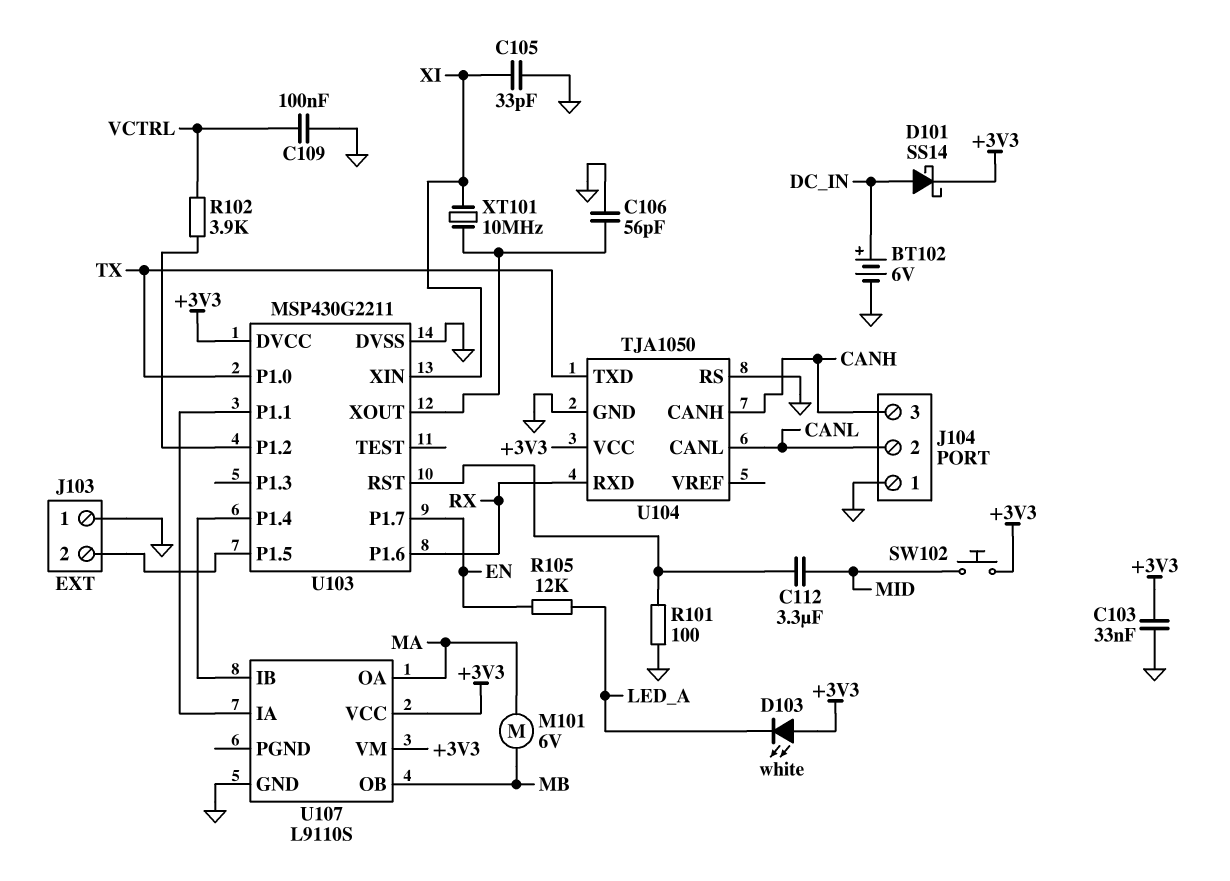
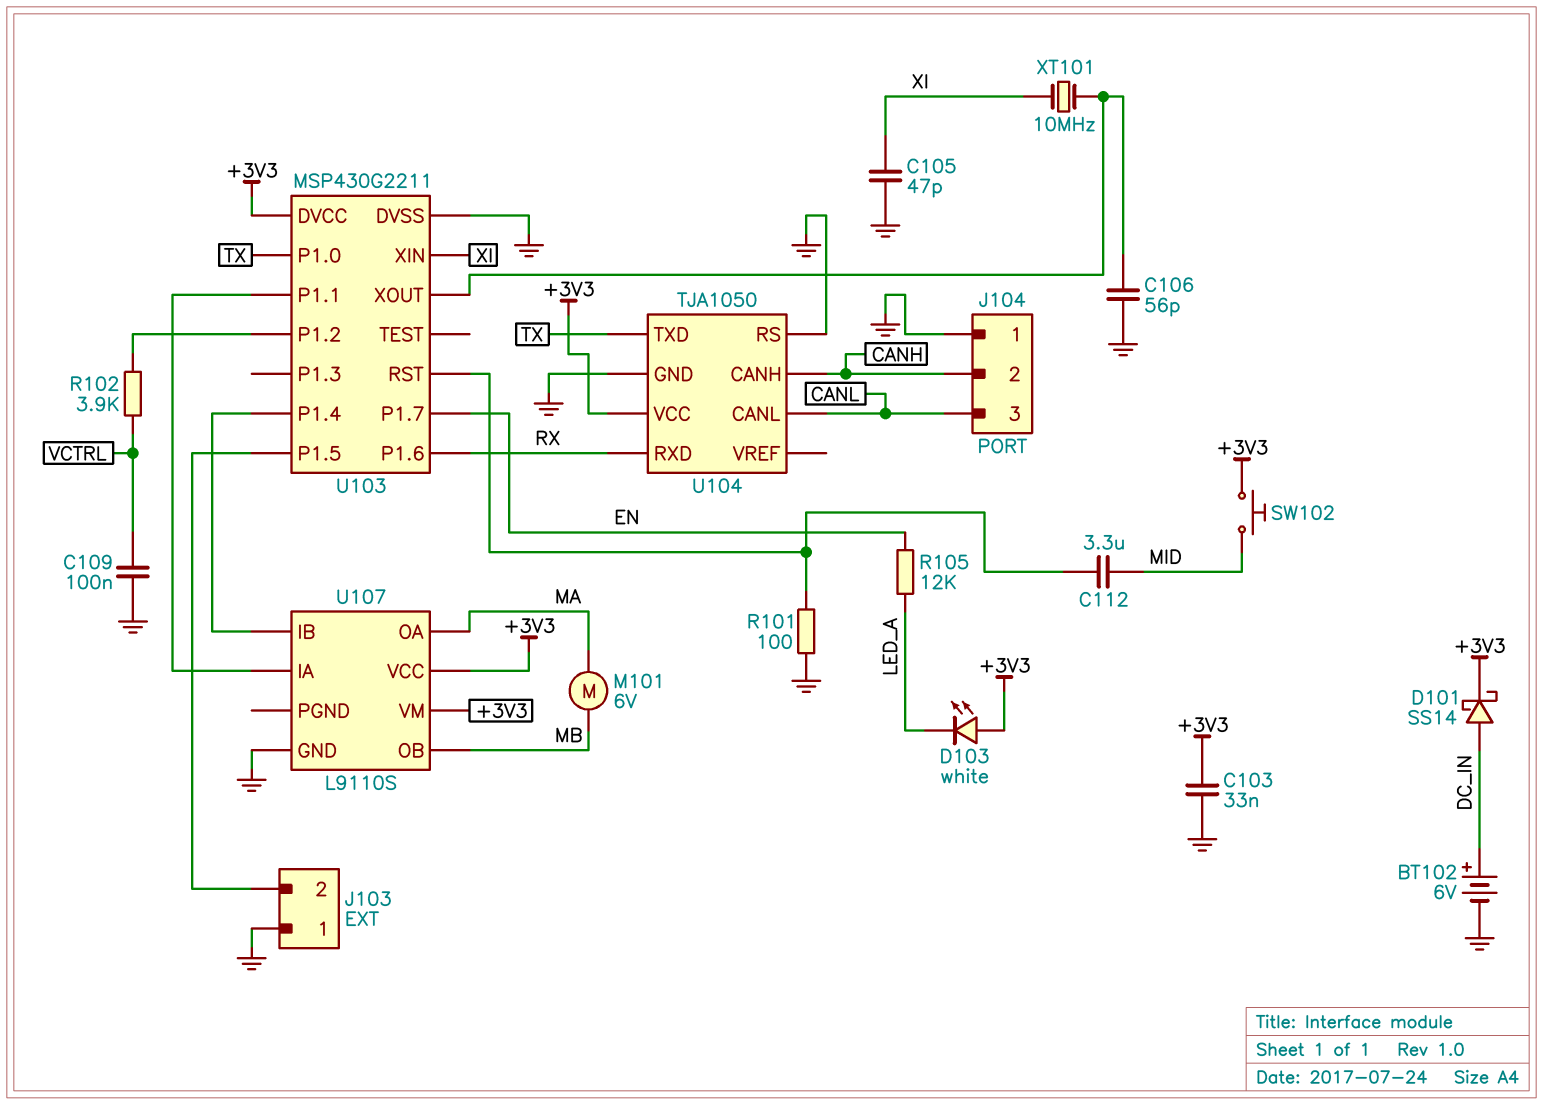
C105: 33pF (GND, XI) -> 47pF (GND, XI)
J104 pin 2: CANL -> CANH
J104 pin 3: CANH -> CANL

